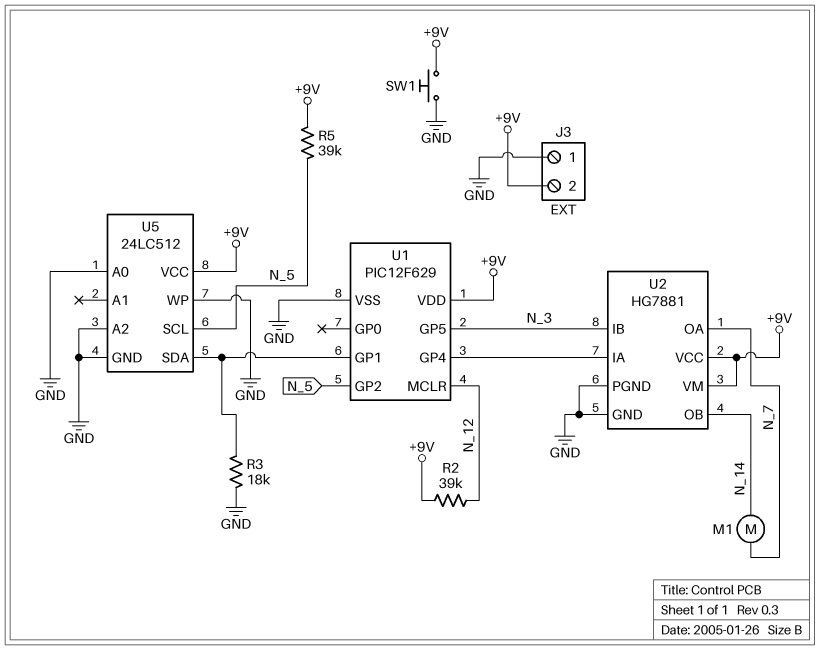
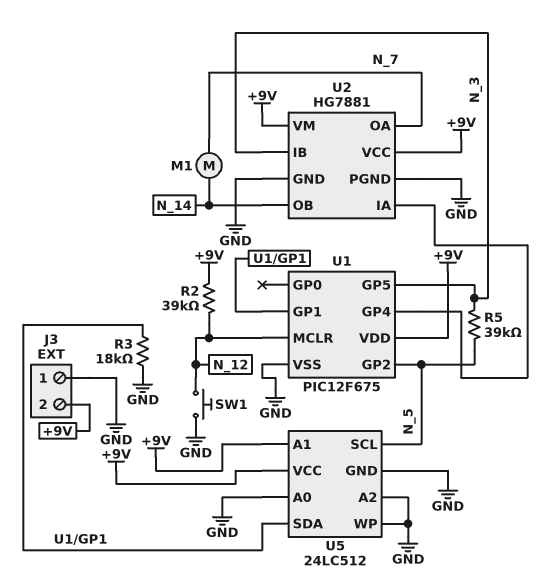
R5: 39k (+9V, N_5) -> 39k (N_3, N_5)
SW1: button (+9V, GND) -> button (GND, N_12)
U1: PIC12F629 -> PIC12F675
U5 pin A1: none -> +9V

